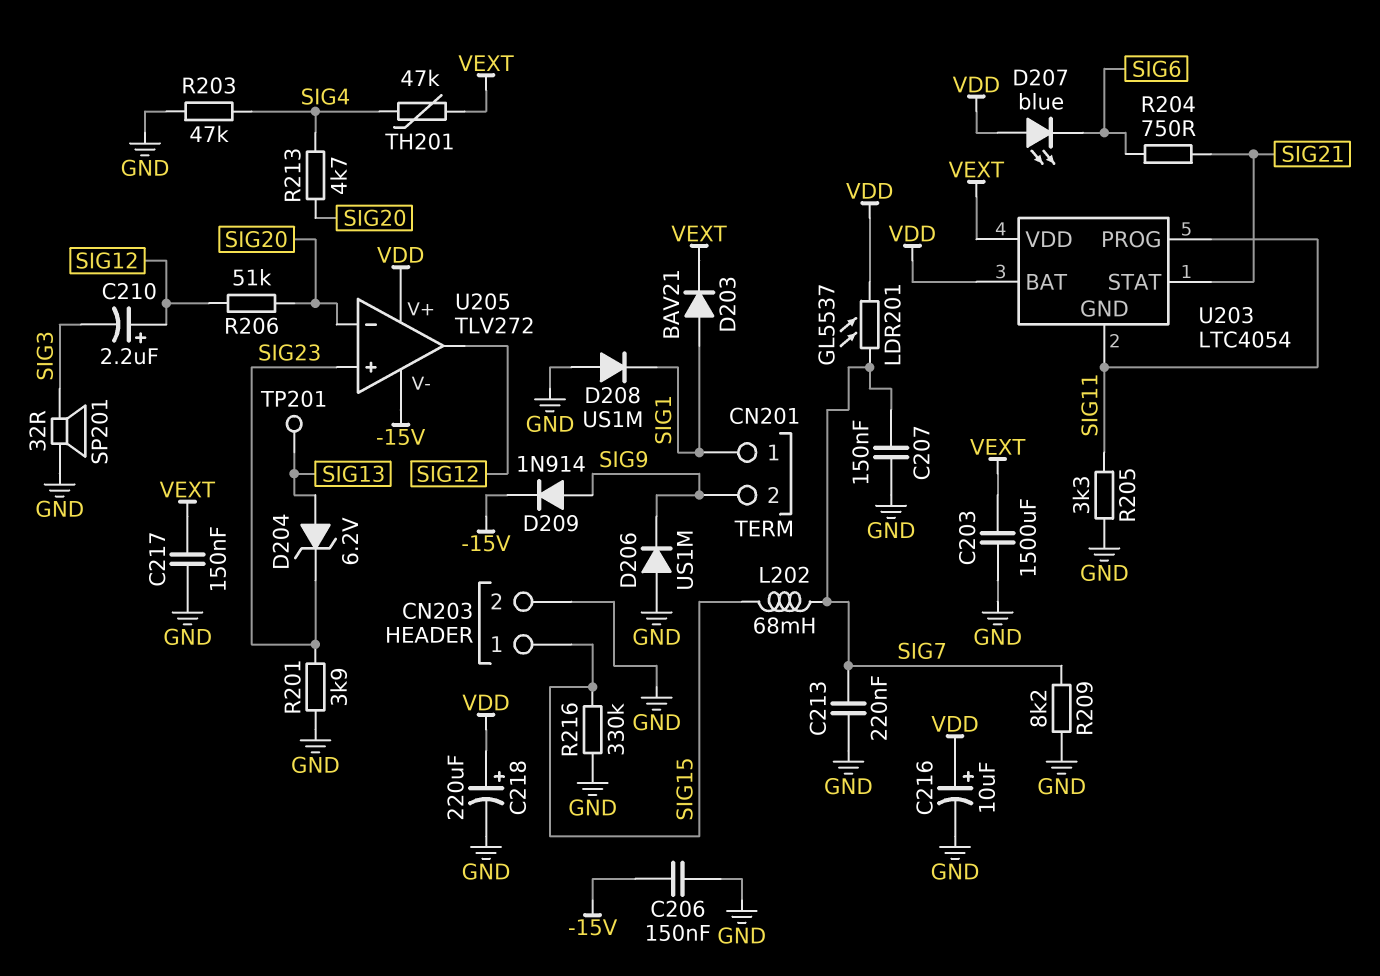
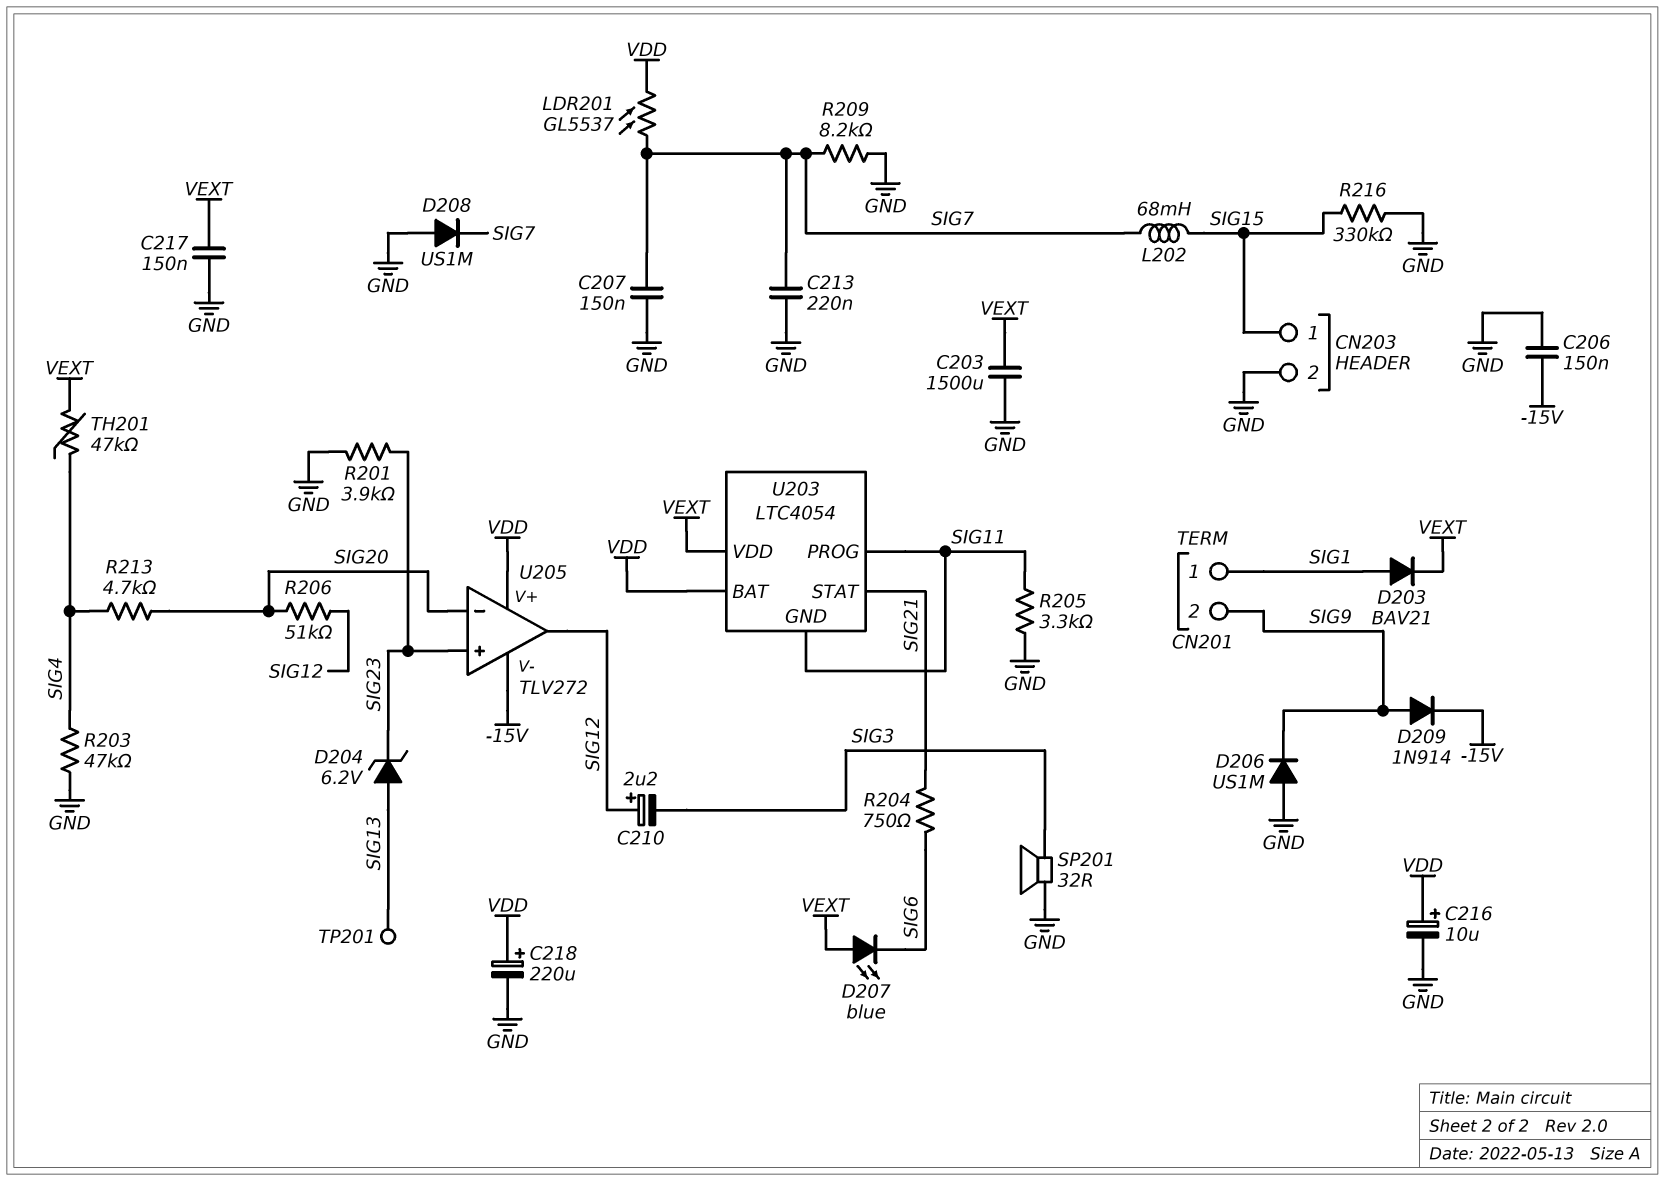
D207: LED blue (A VDD, K SIG6) -> LED blue (A VEXT, K SIG6)
D208: diode US1M (A GND, K SIG1) -> diode US1M (A GND, K SIG7)

